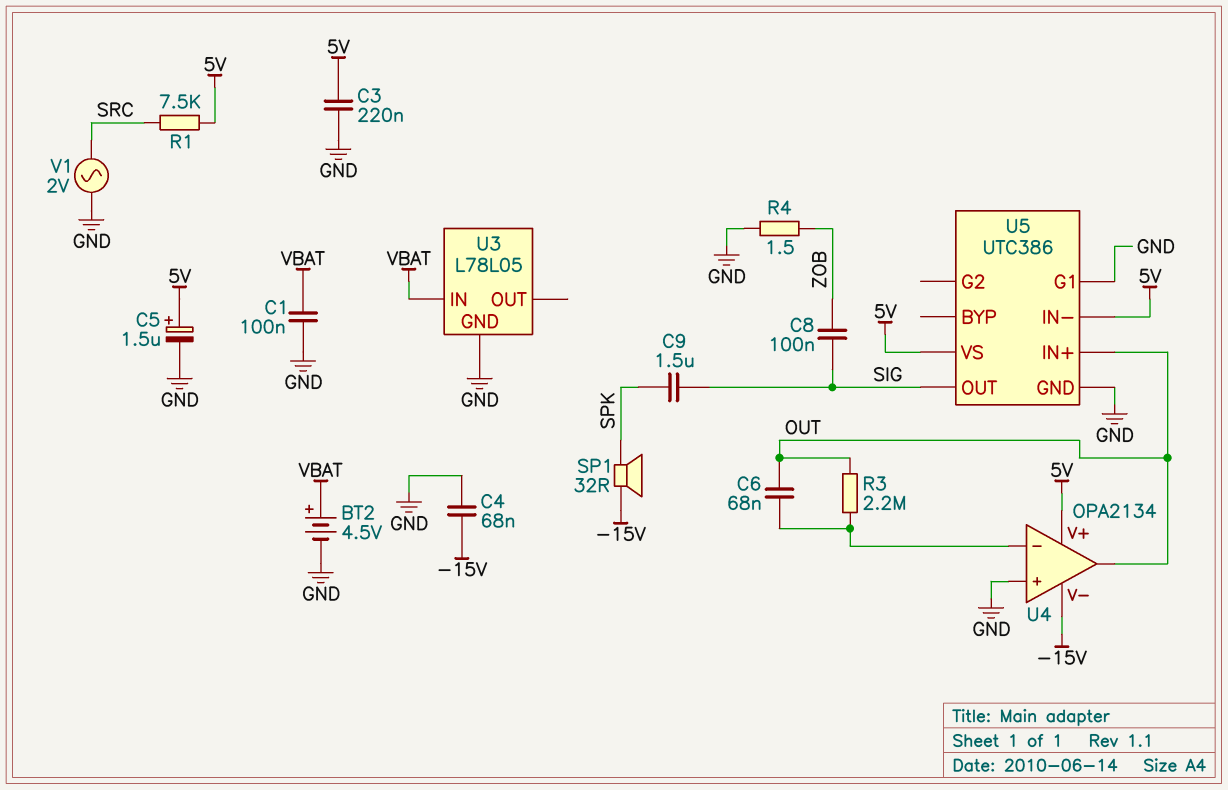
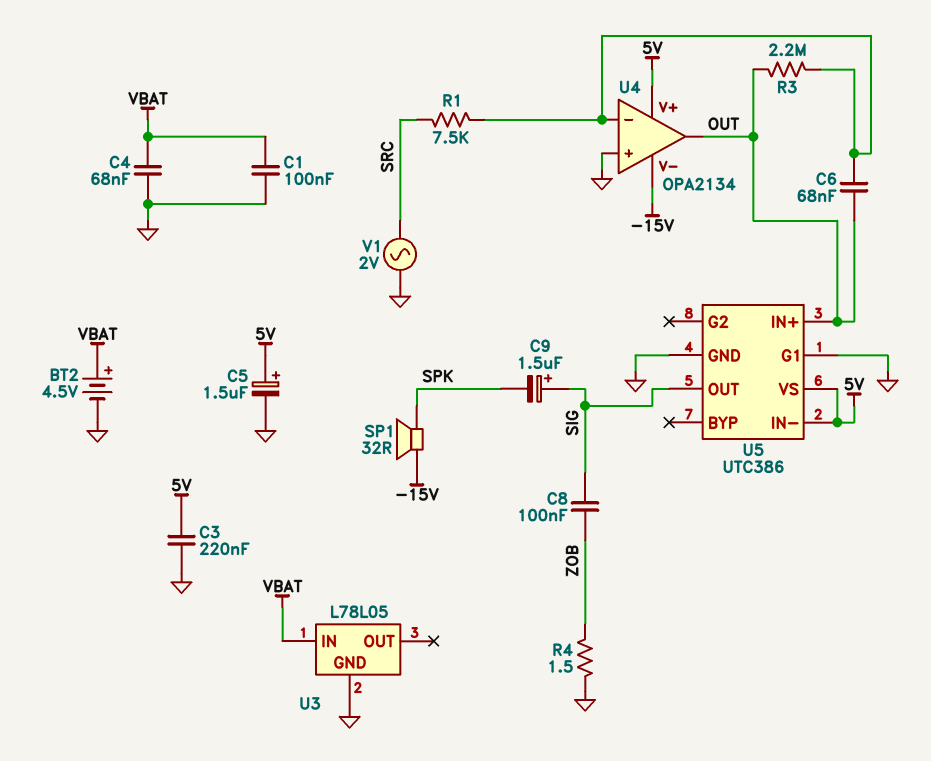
C4: 68nF (-15V, GND) -> 68nF (GND, VBAT)
C9: 1.5uF (SIG, SPK) -> 1.5uF (plus SIG, minus SPK)
R1: 7.5k (5V, SRC) -> 7.5k (SRC, U4/in-)

